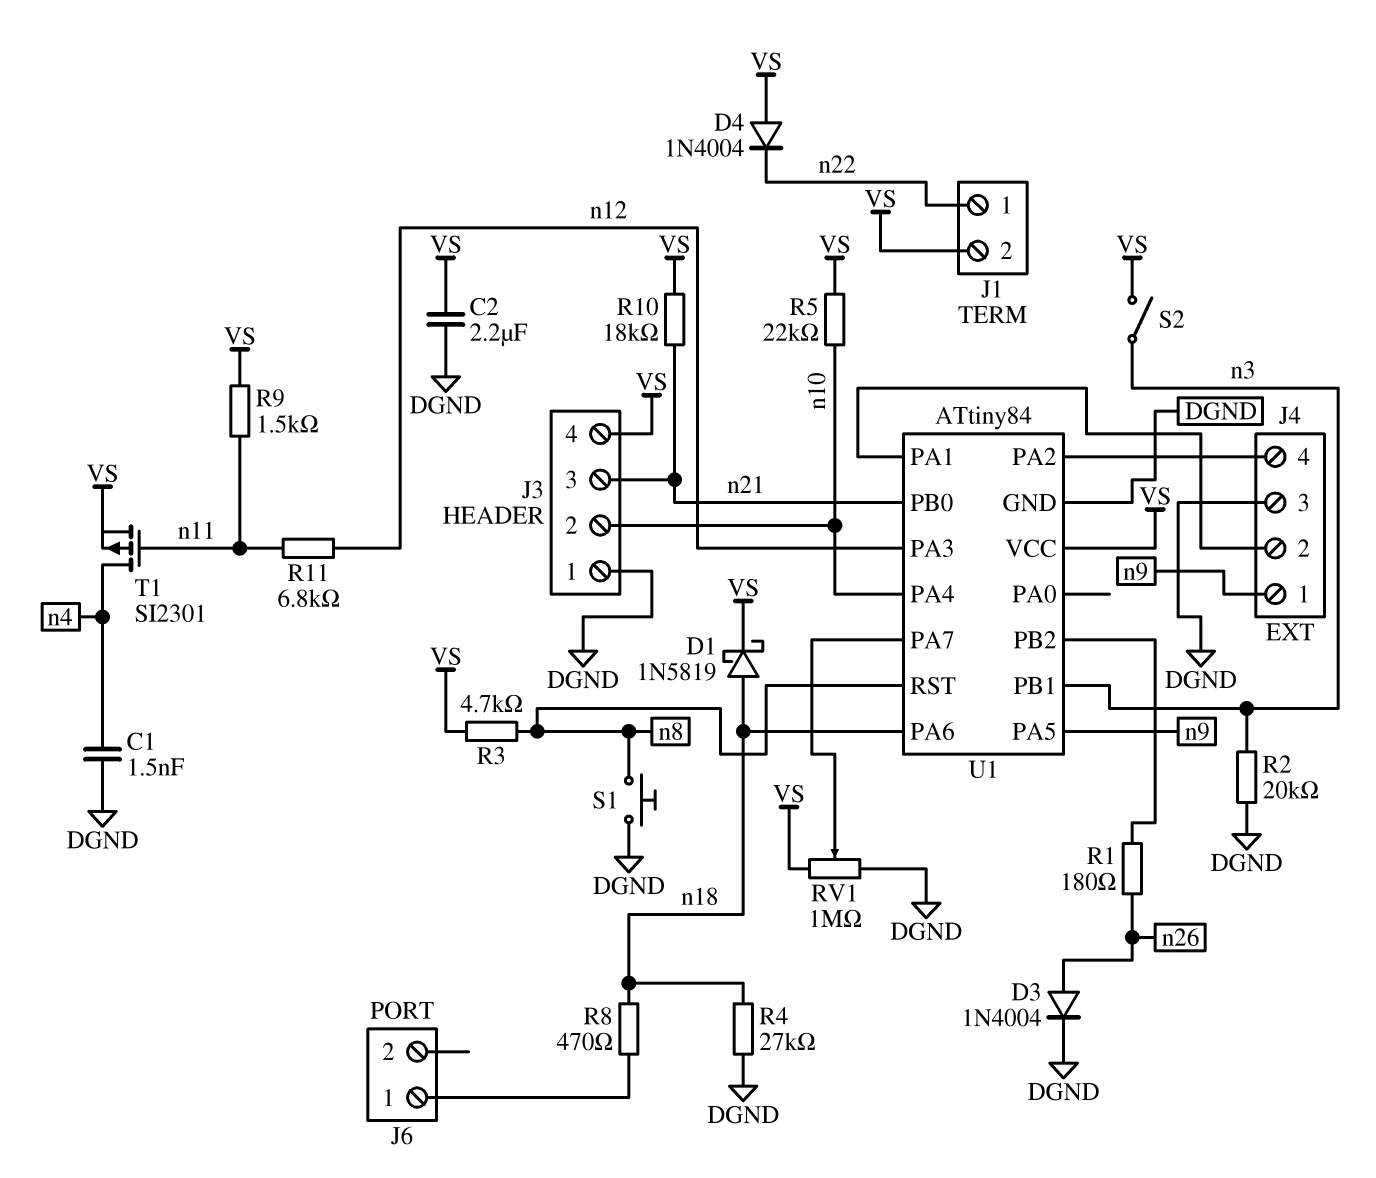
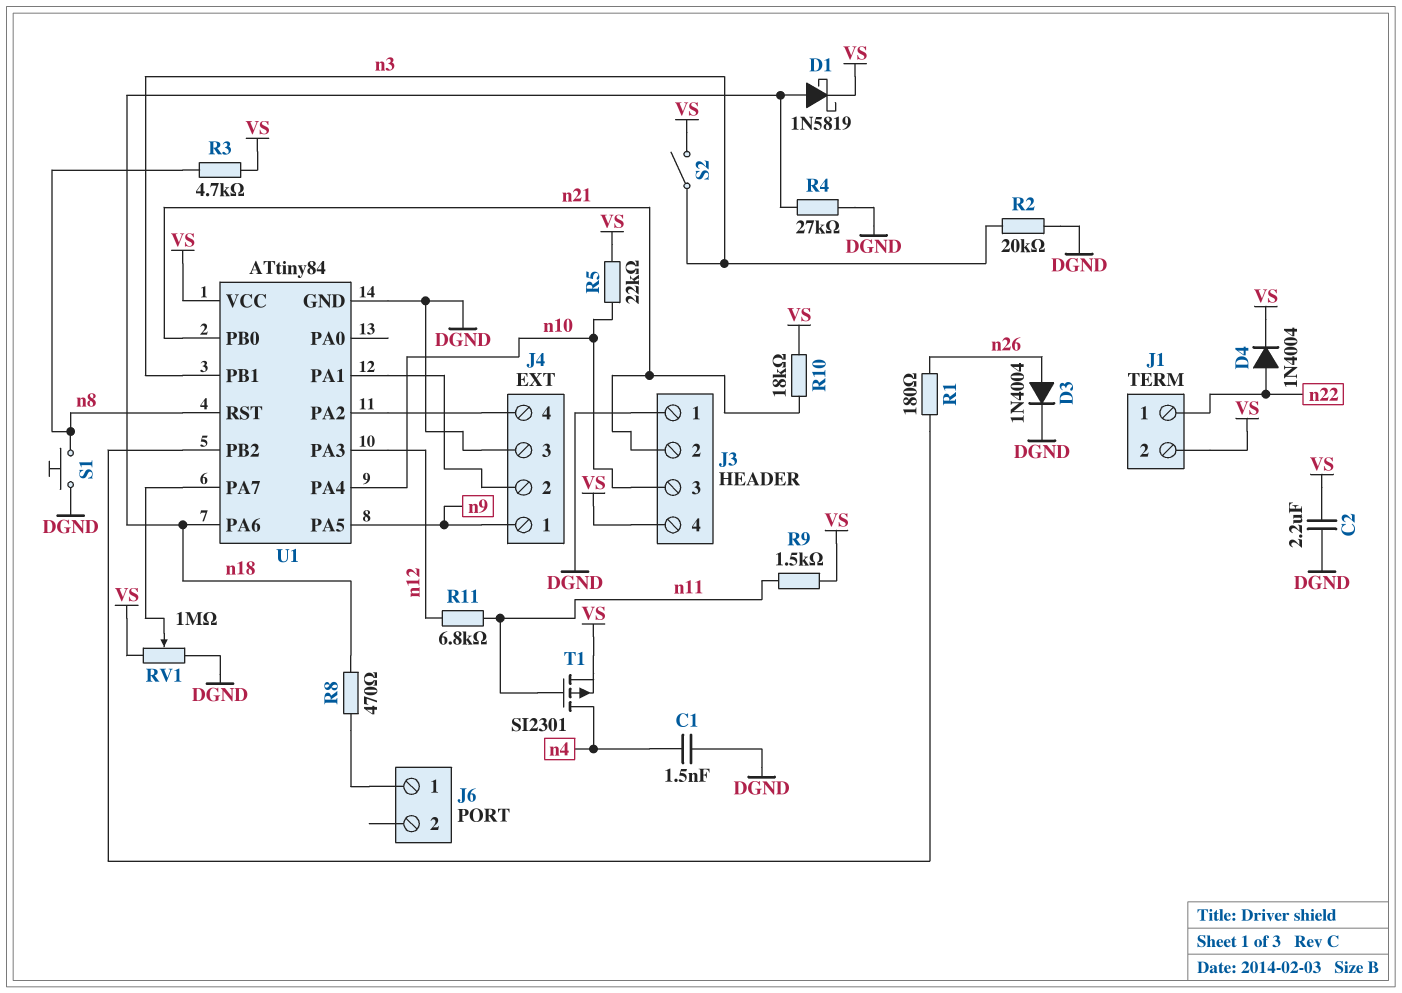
D4: diode 1N4004 (A VS, K n22) -> diode 1N4004 (A n22, K VS)
J3 pin 2: n10 -> n21
J3 pin 3: n21 -> n10

